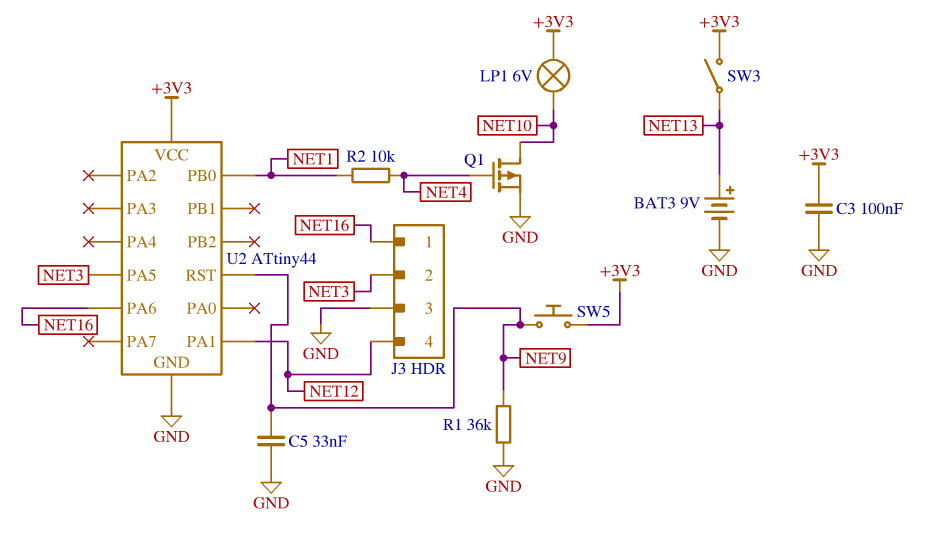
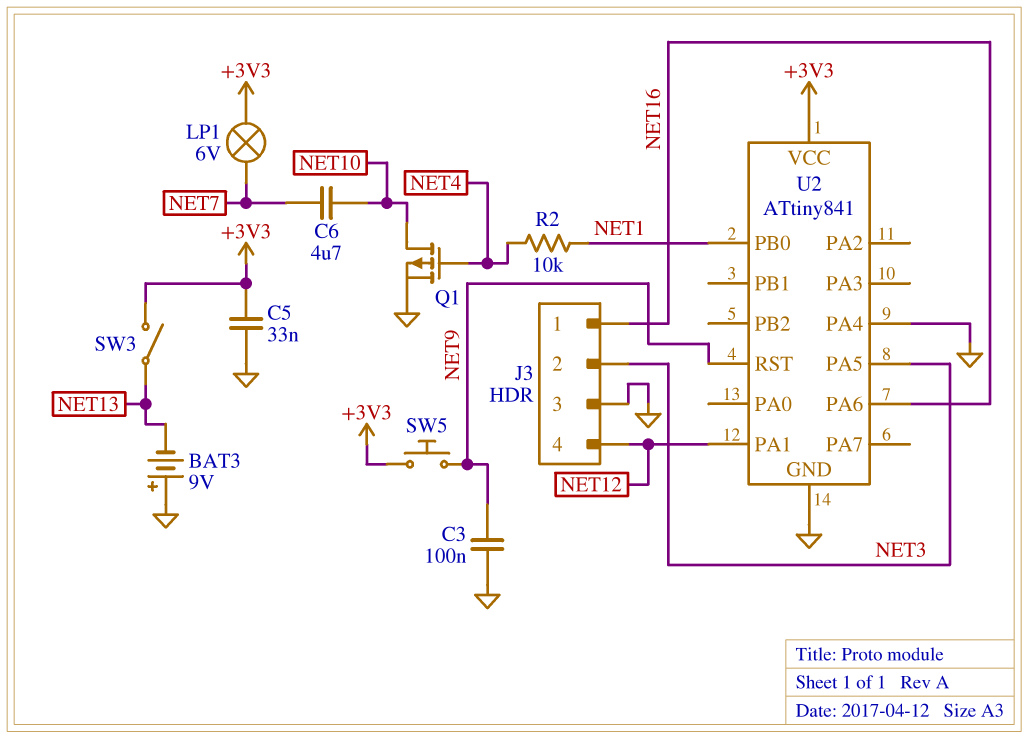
BAT3: 9V (plus NET13, minus GND) -> 9V (plus GND, minus NET13)
C3: 100nF (+3V3, GND) -> 100nF (GND, NET9)
C5: 33nF (GND, NET9) -> 33nF (+3V3, GND)
C6: none -> 4.7uF (NET7, NET10)
LP1: lamp 6V (+3V3, NET10) -> lamp 6V (+3V3, NET7)
R1: 36k (GND, NET9) -> none
U2: ATtiny44 -> ATtiny841
U2 pin PA4: none -> GND

